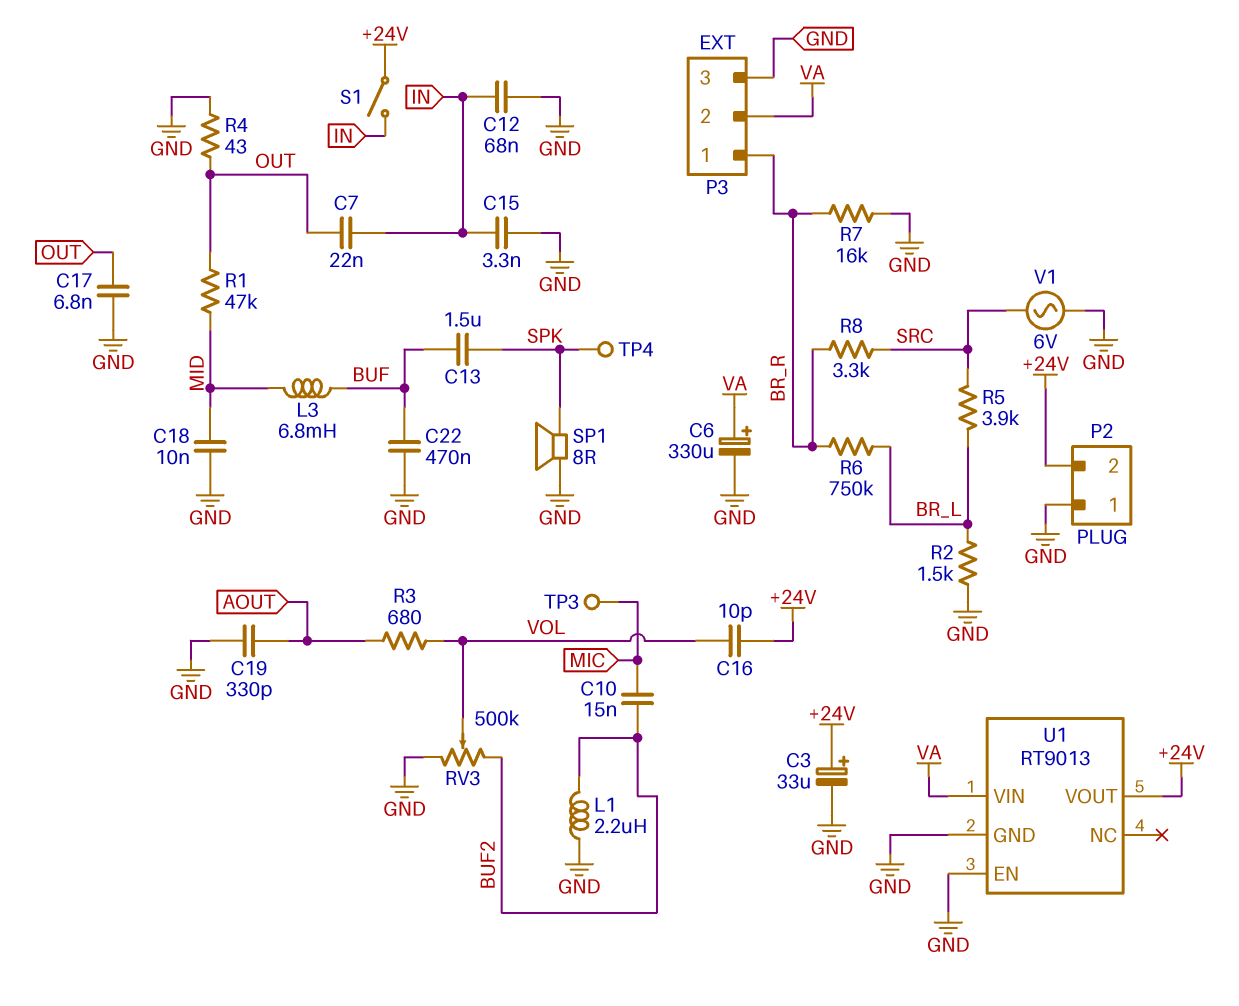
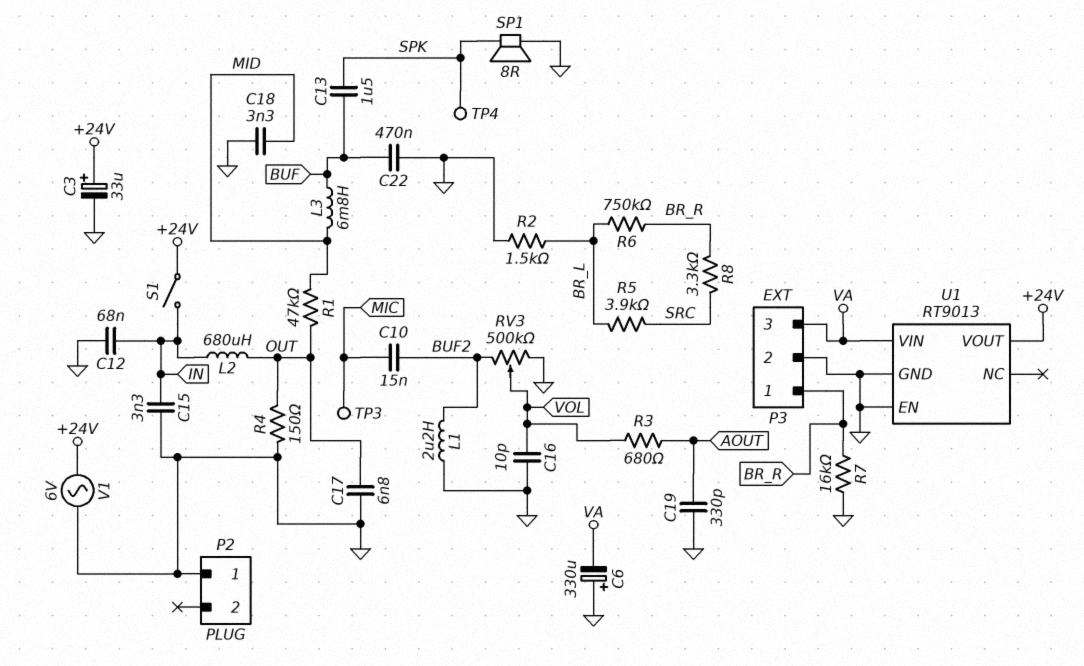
C6: 330uF (plus VA, minus GND) -> 330uF (plus GND, minus VA)
C7: 22nF (IN, OUT) -> none
C16: 10pF (+24V, VOL) -> 10pF (GND, VOL)
C18: 10nF (GND, MID) -> 3.3nF (GND, MID)
L2: none -> 680uH (IN, OUT)
P2 pin 2: +24V -> none
P3 pin 2: VA -> GND
P3 pin 3: GND -> VA
R4: 43 (GND, OUT) -> 150 (GND, OUT)
V1: AC 6V (GND, SRC) -> AC 6V (+24V, GND)

